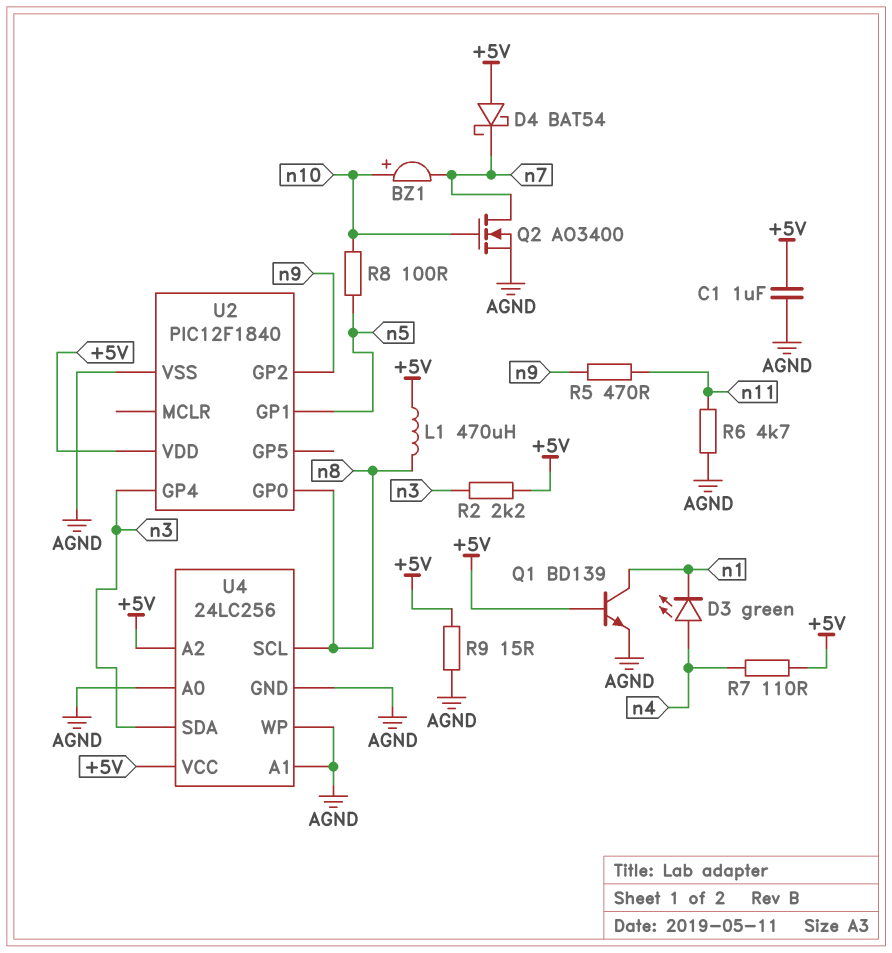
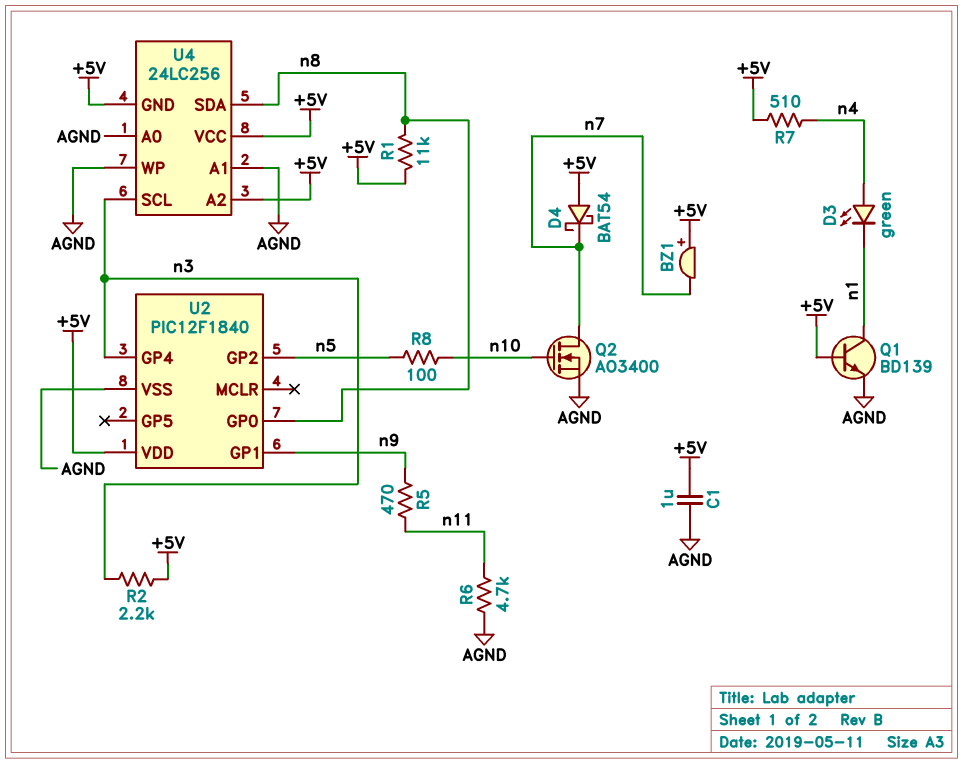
BZ1: buzzer (plus n10, minus n7) -> buzzer (plus +5V, minus n7)
L1: 470uH (+5V, n8) -> none
R1: none -> 11k (+5V, n8)
R7: 110 (+5V, n4) -> 510 (+5V, n4)
R9: 15 (+5V, AGND) -> none
U2 pin GP1: n5 -> n9
U2 pin GP2: n9 -> n5
U4 pin GND: AGND -> +5V
U4 pin SCL: n8 -> n3
U4 pin SDA: n3 -> n8

